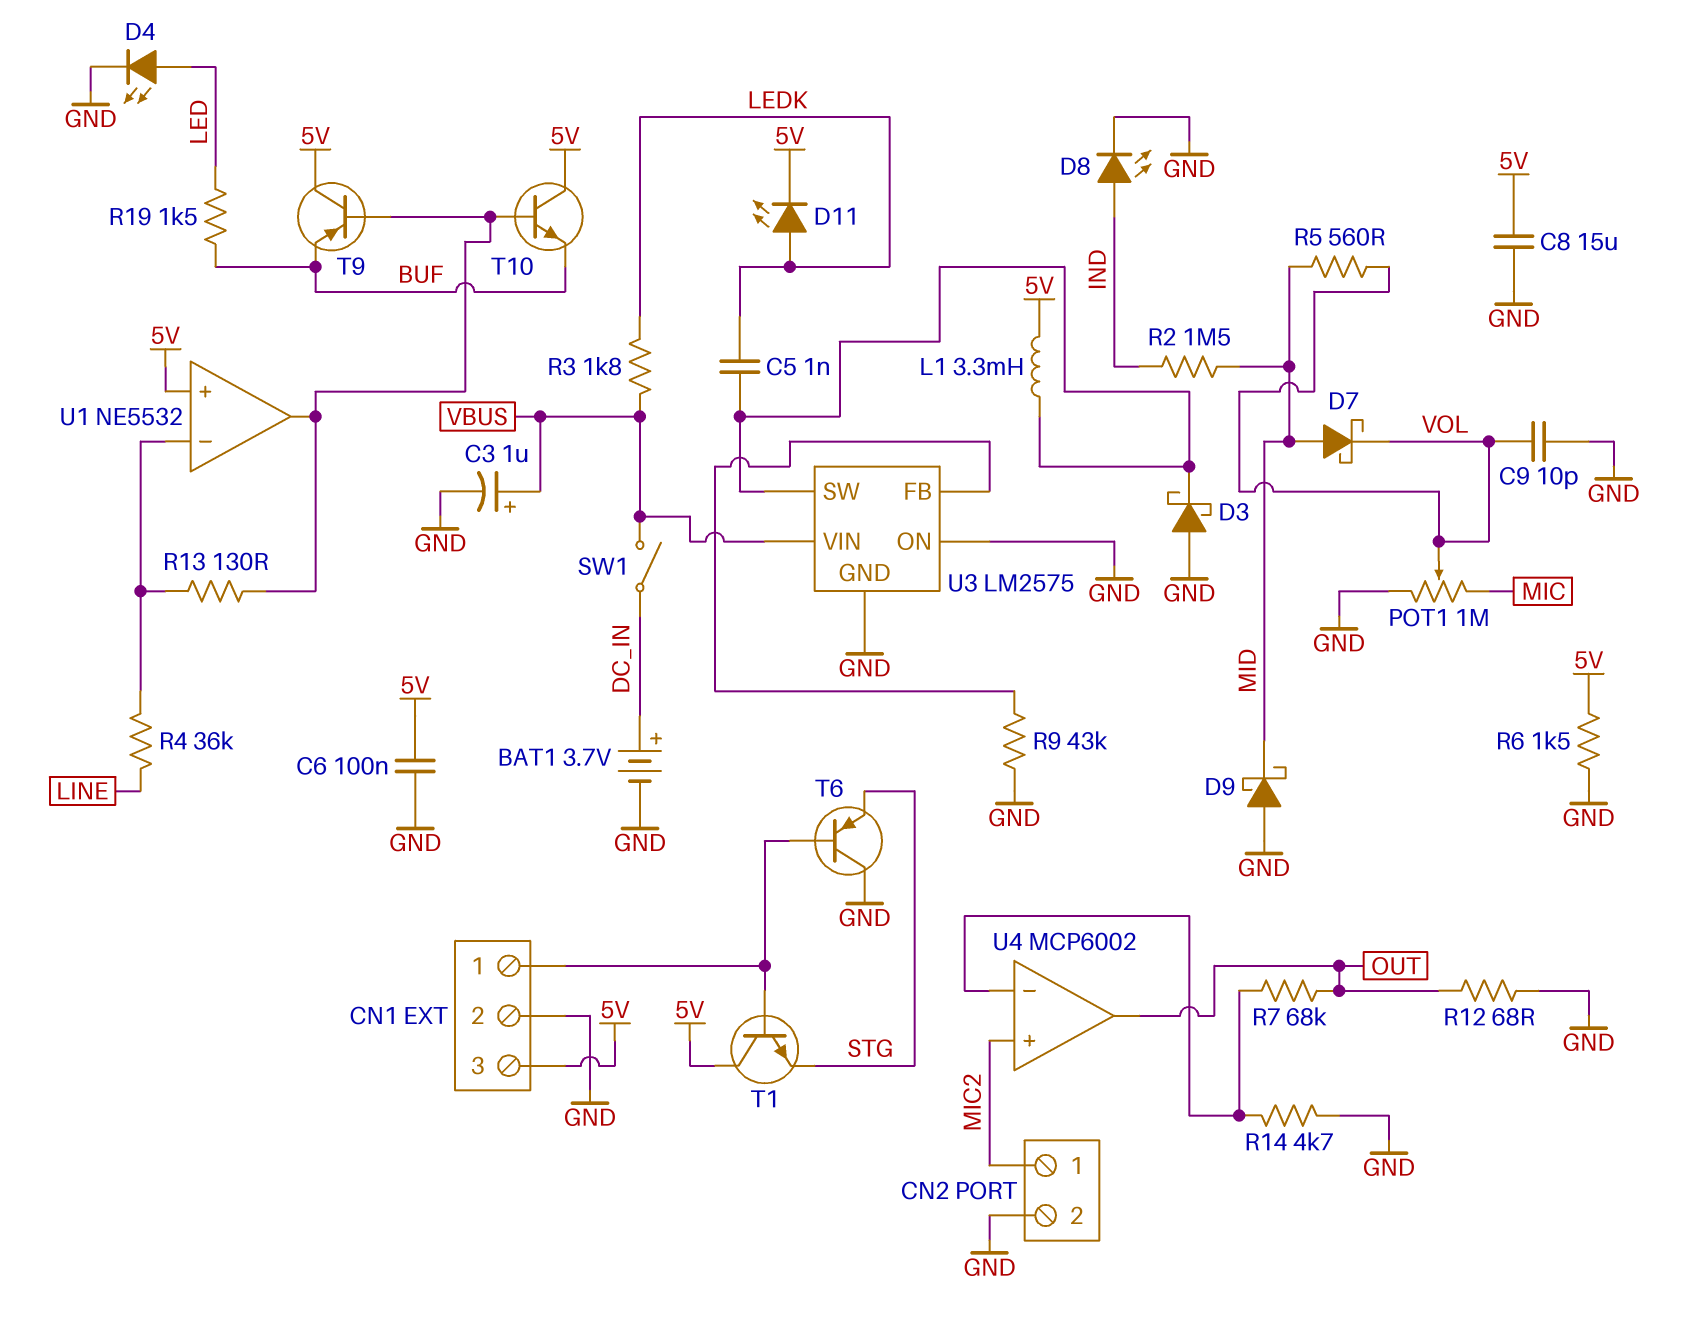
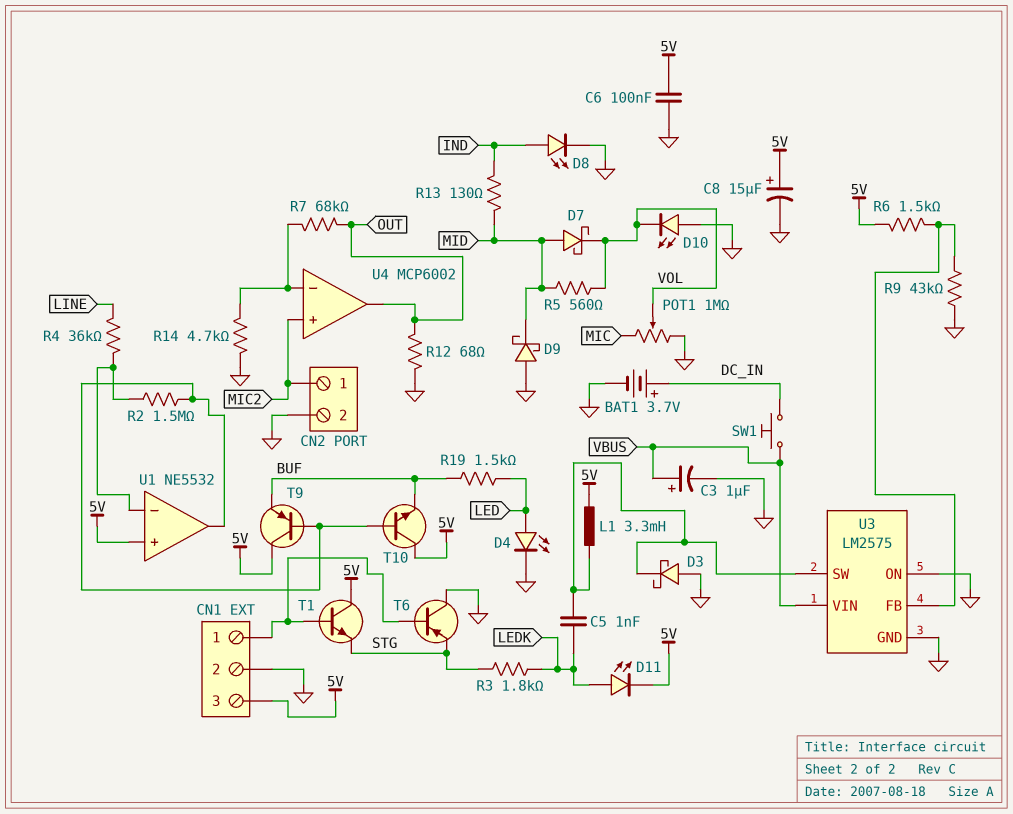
C8: 15uF (5V, GND) -> 15uF (plus 5V, minus GND)
C9: 10pF (GND, VOL) -> none
D10: none -> LED (A GND, K VOL)
R2: 1.5M (IND, MID) -> 1.5M (U1/in-, U1/out)
R3: 1.8k (LEDK, VBUS) -> 1.8k (LEDK, STG)
R6: 1.5k (5V, GND) -> 1.5k (5V, U3/FB)
R13: 130 (U1/in-, U1/out) -> 130 (IND, MID)
SW1: switch (DC_IN, VBUS) -> button (DC_IN, VBUS)

